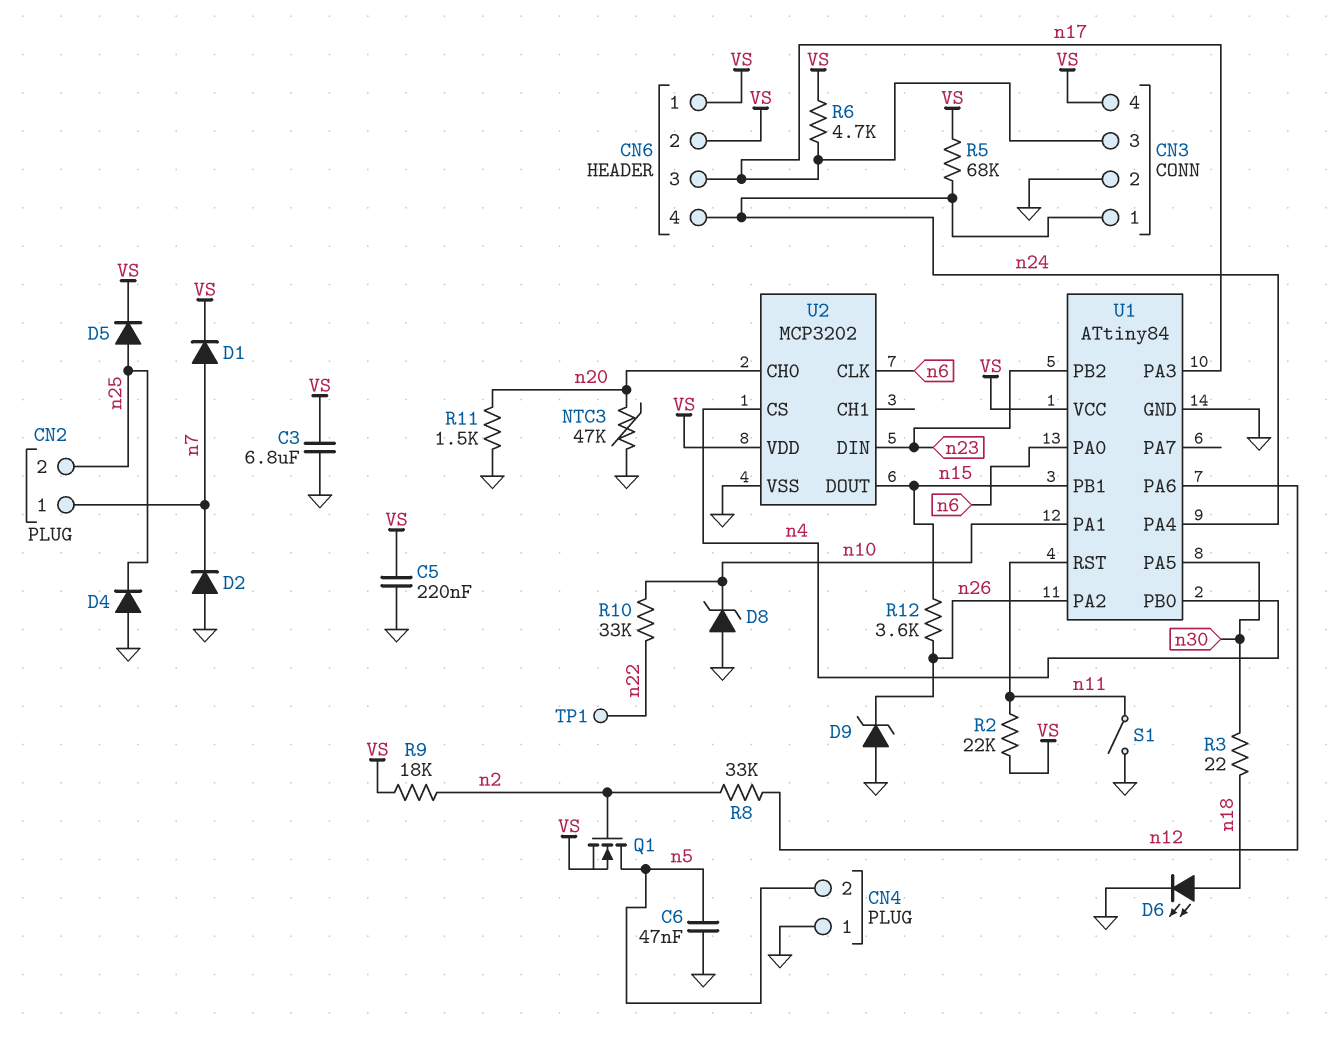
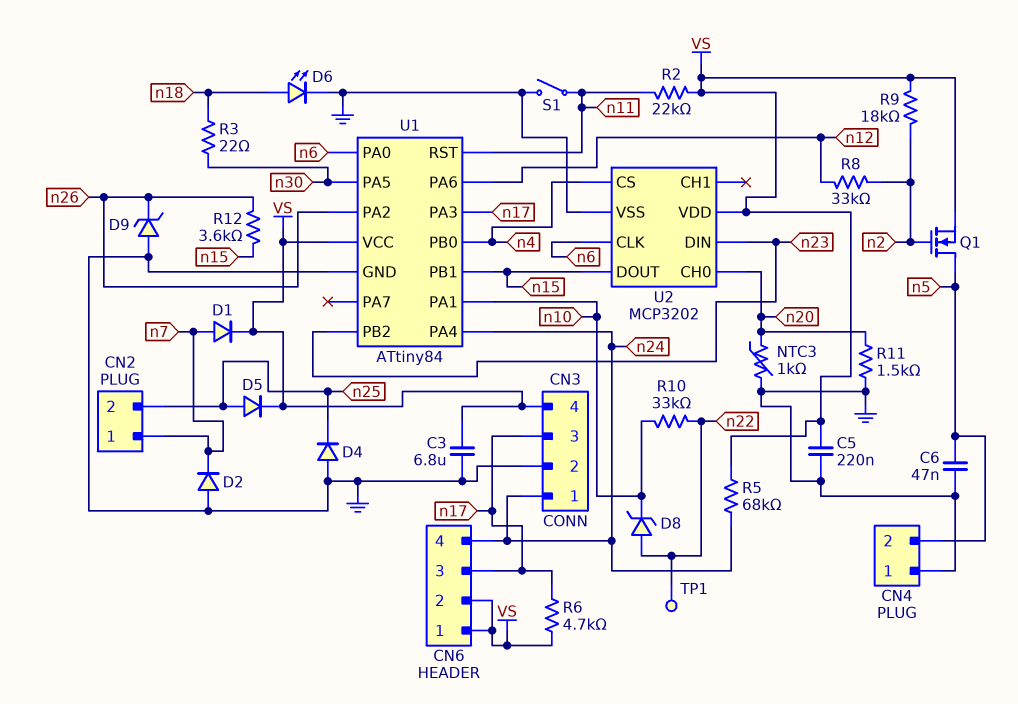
D8: zener (A GND, K n10) -> zener (A n22, K n10)
NTC3: 47k (GND, n20) -> 1k (GND, n20)

